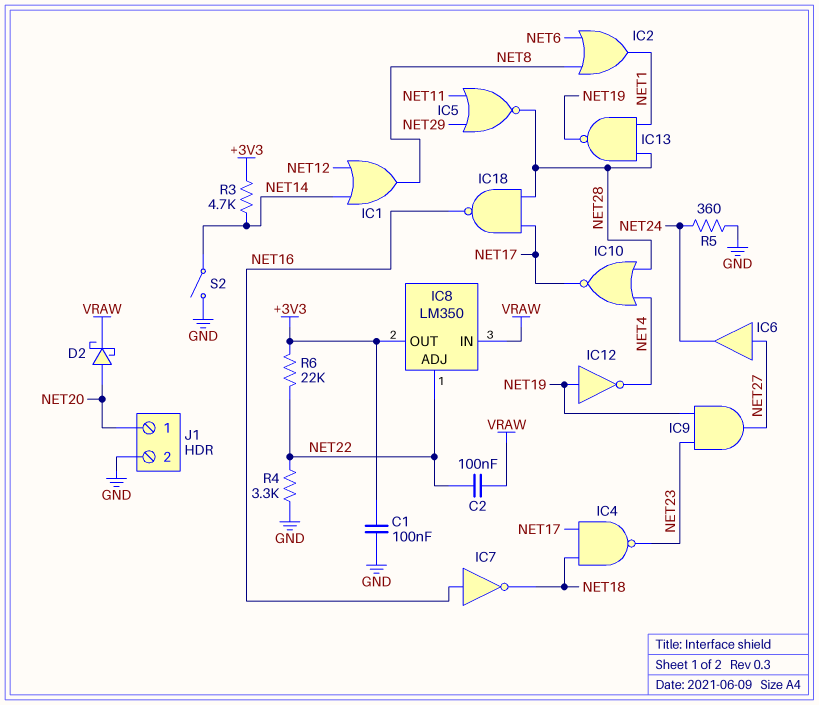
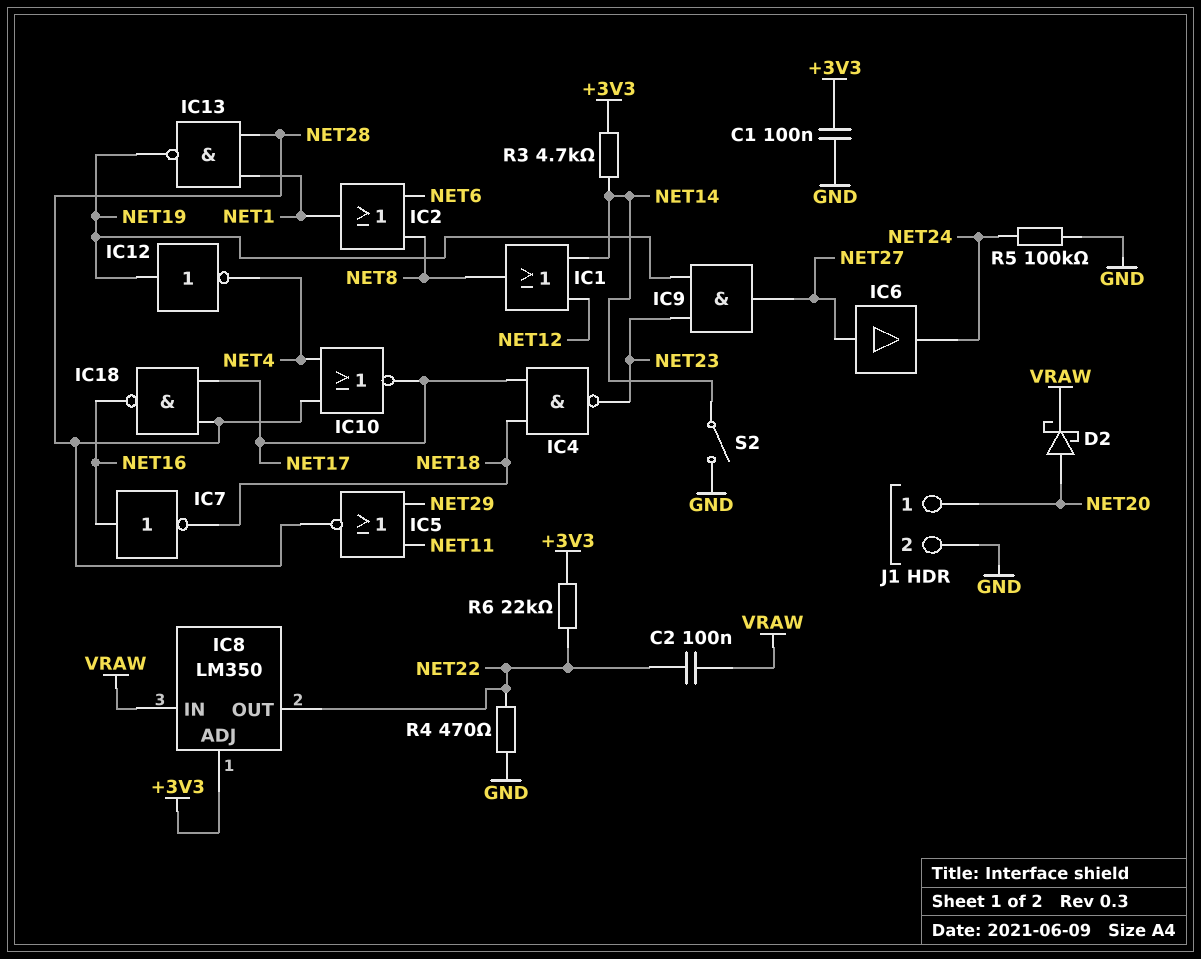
IC8 pin ADJ: NET22 -> +3V3
IC8 pin OUT: +3V3 -> NET22
R4: 3.3k (GND, NET22) -> 470 (GND, NET22)
R5: 360 (GND, NET24) -> 100k (GND, NET24)

